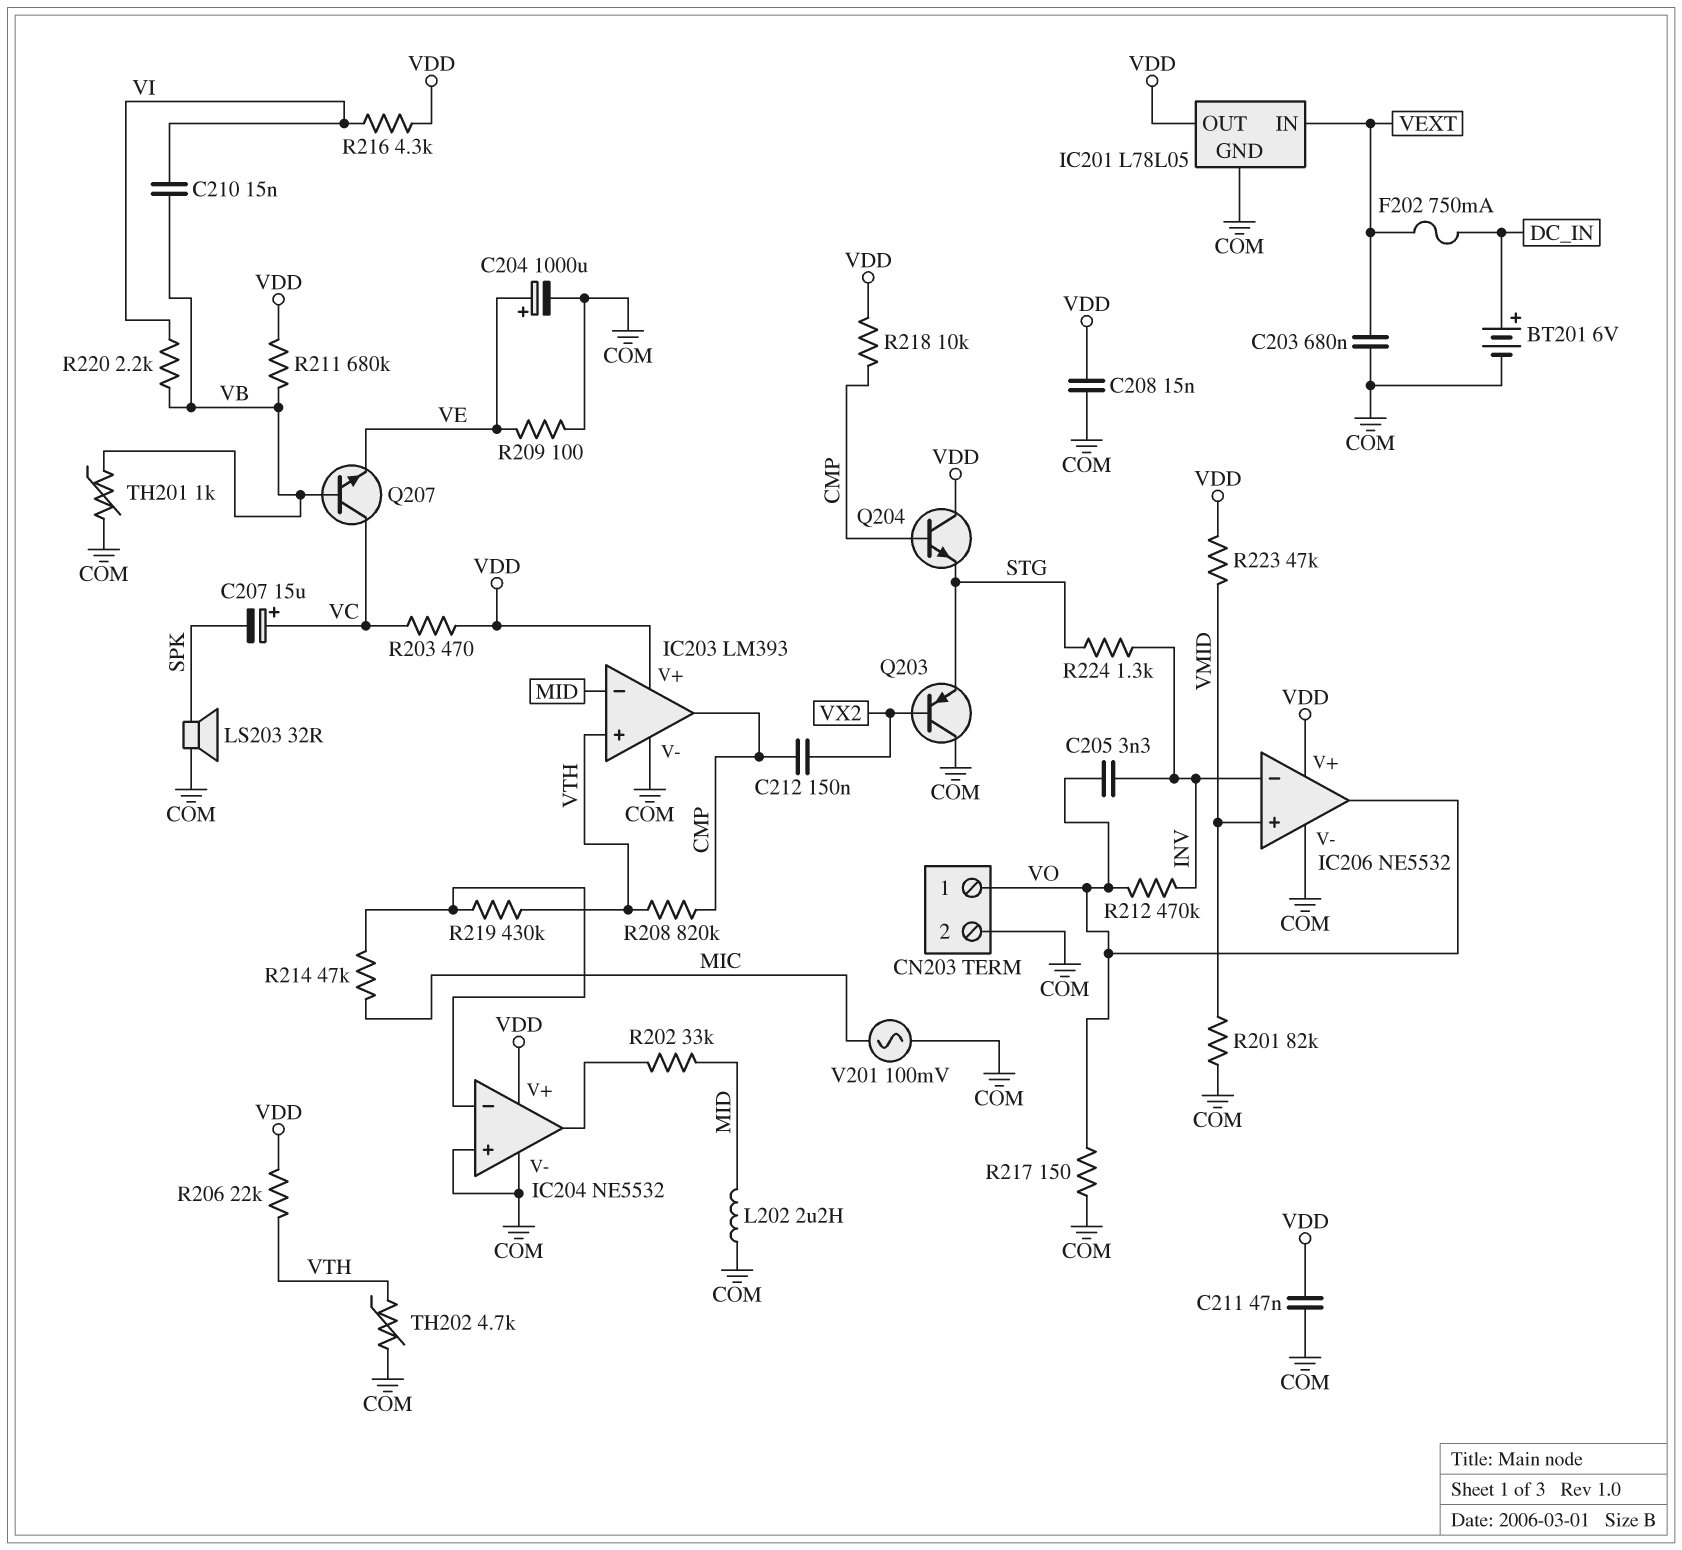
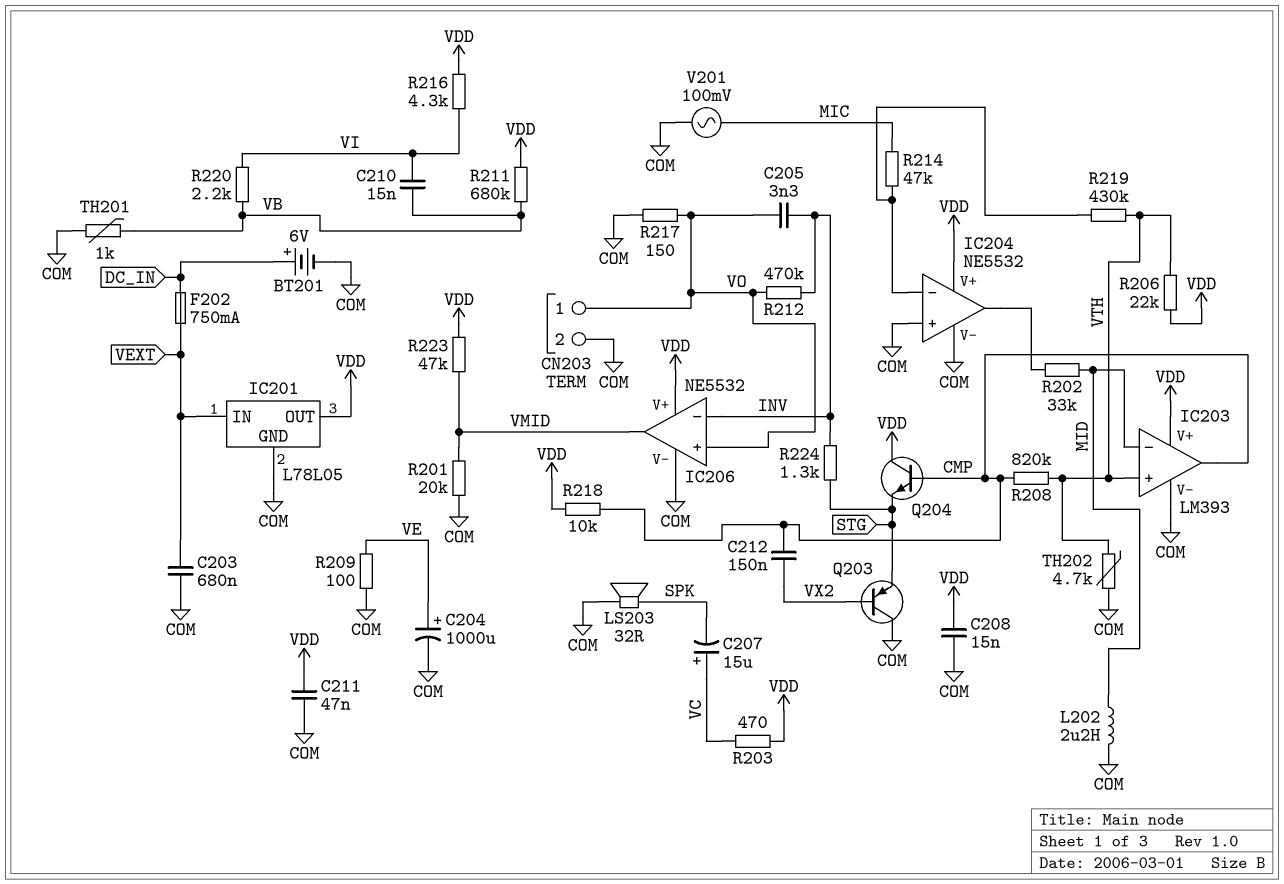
IC206 pin in+: VMID -> VO
IC206 pin out: VO -> VMID
Q207: NPN (B VB, C VC, E VE) -> none
R201: 82k (COM, VMID) -> 20k (COM, VMID)

